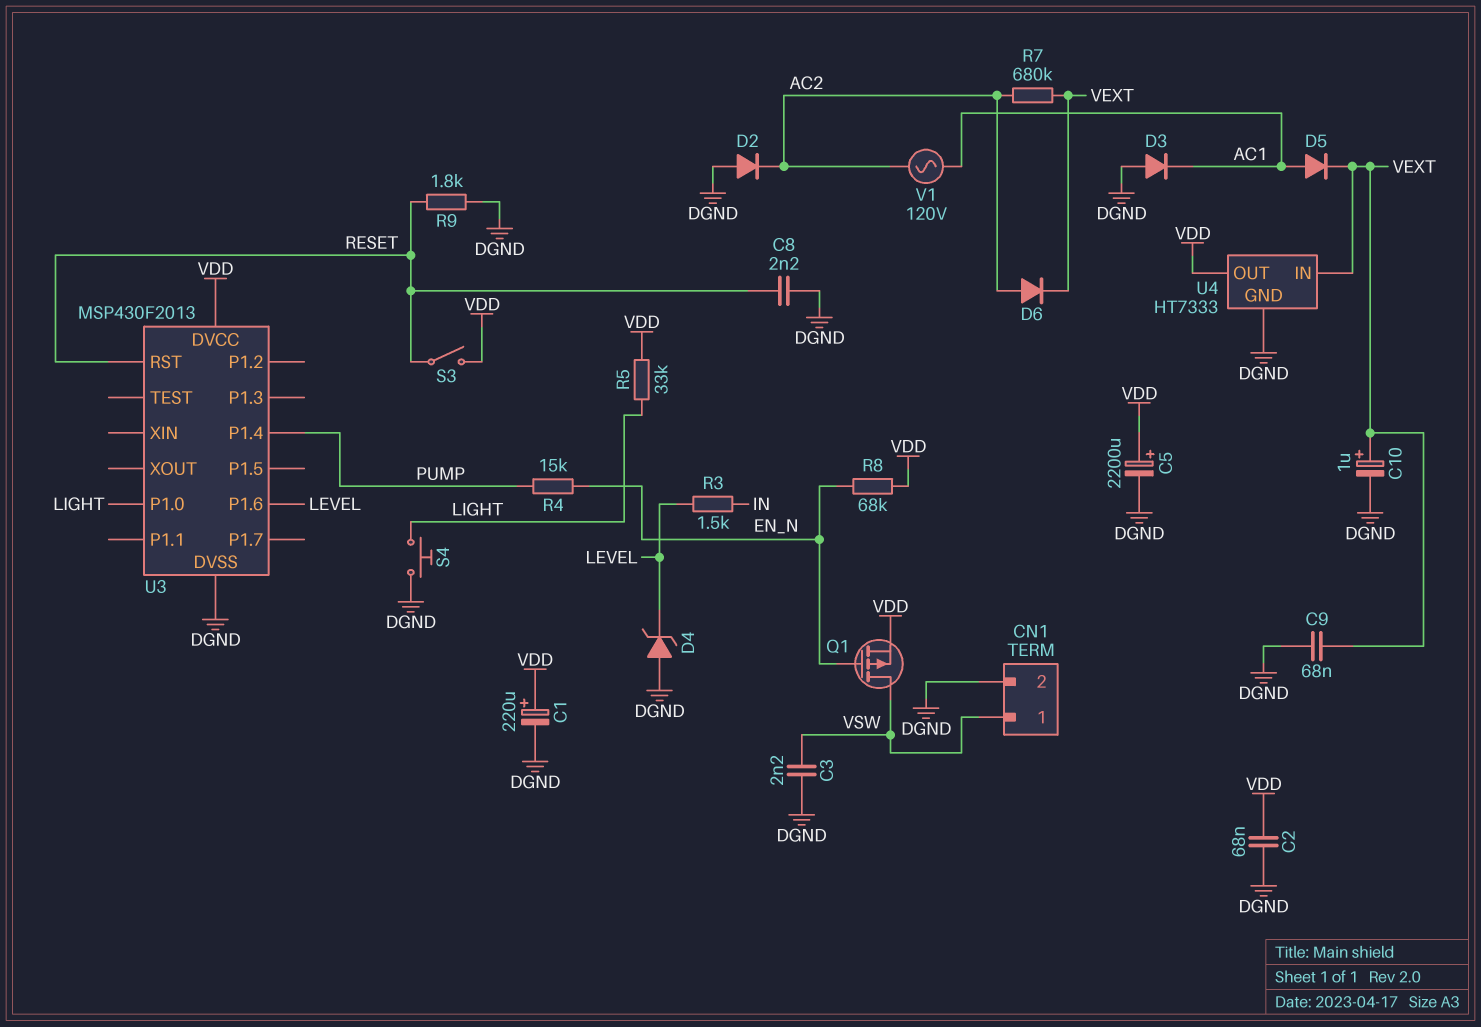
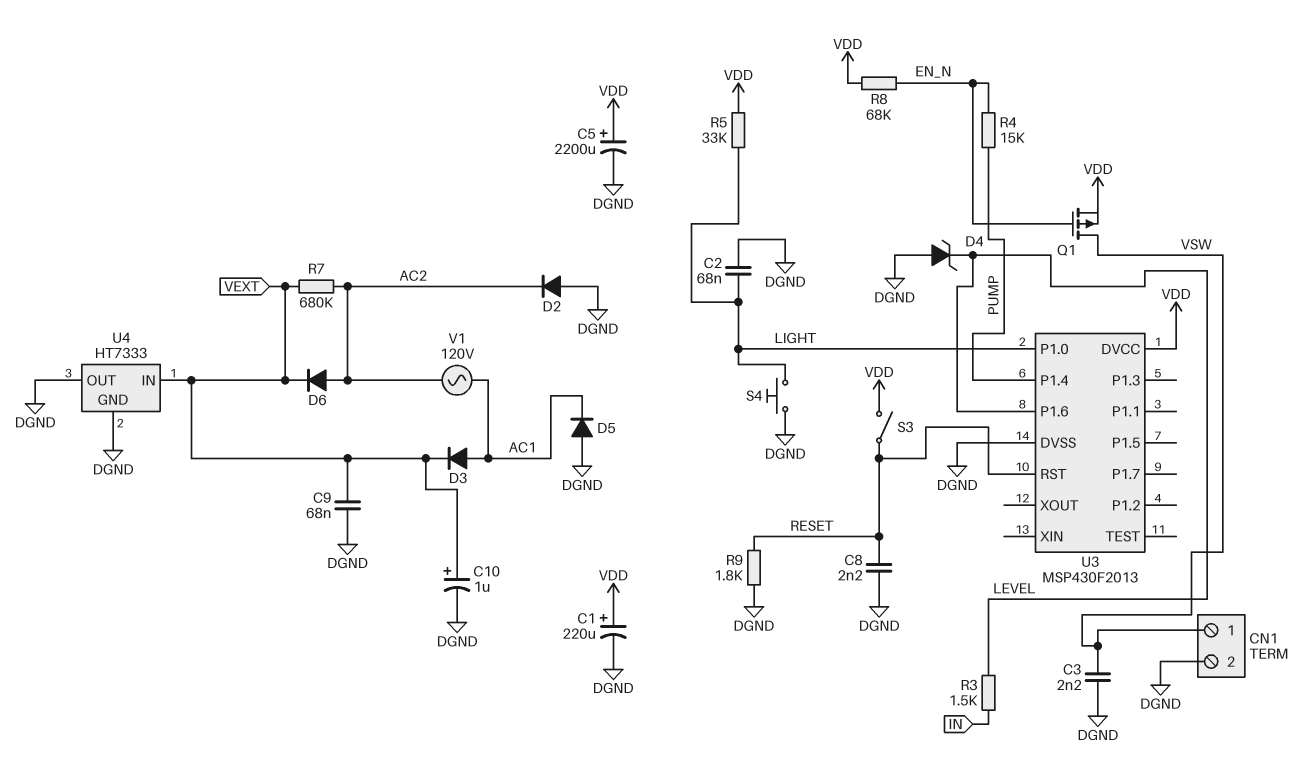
C2: 68nF (DGND, VDD) -> 68nF (DGND, LIGHT)
D3: diode (A DGND, K AC1) -> diode (A AC1, K VEXT)
D5: diode (A AC1, K VEXT) -> diode (A DGND, K AC1)
U4 pin OUT: VDD -> DGND

